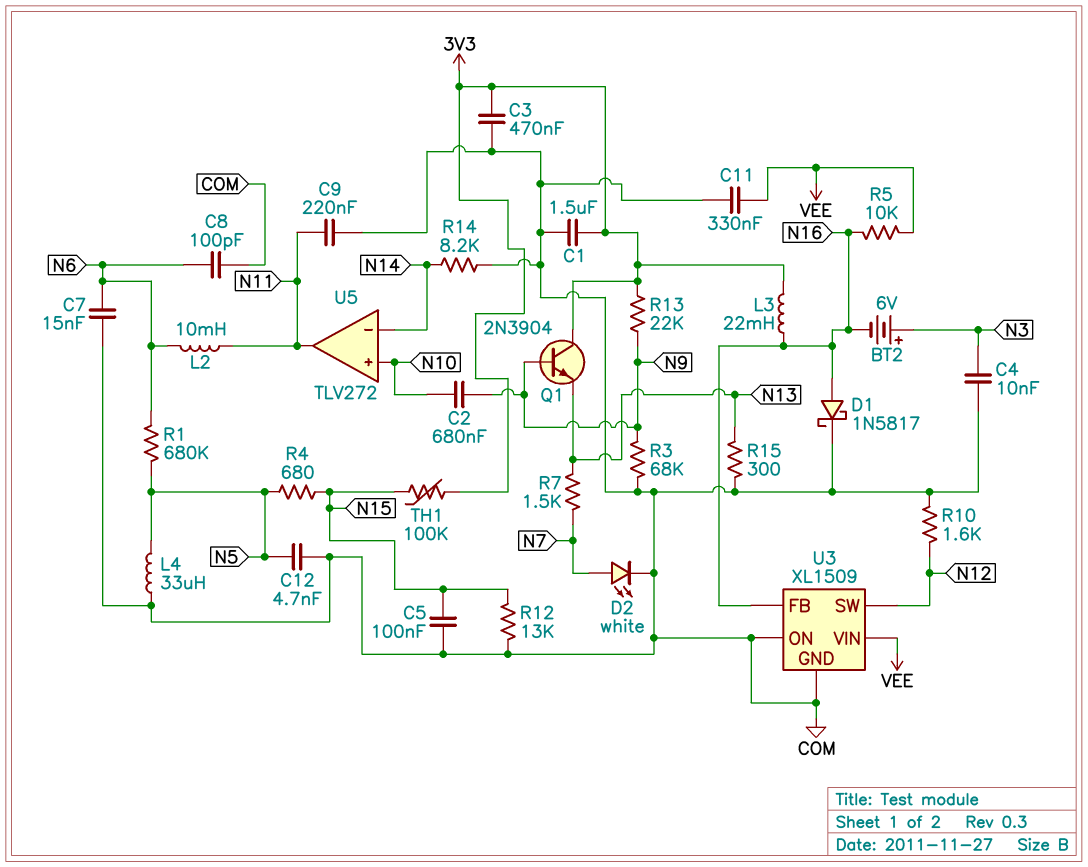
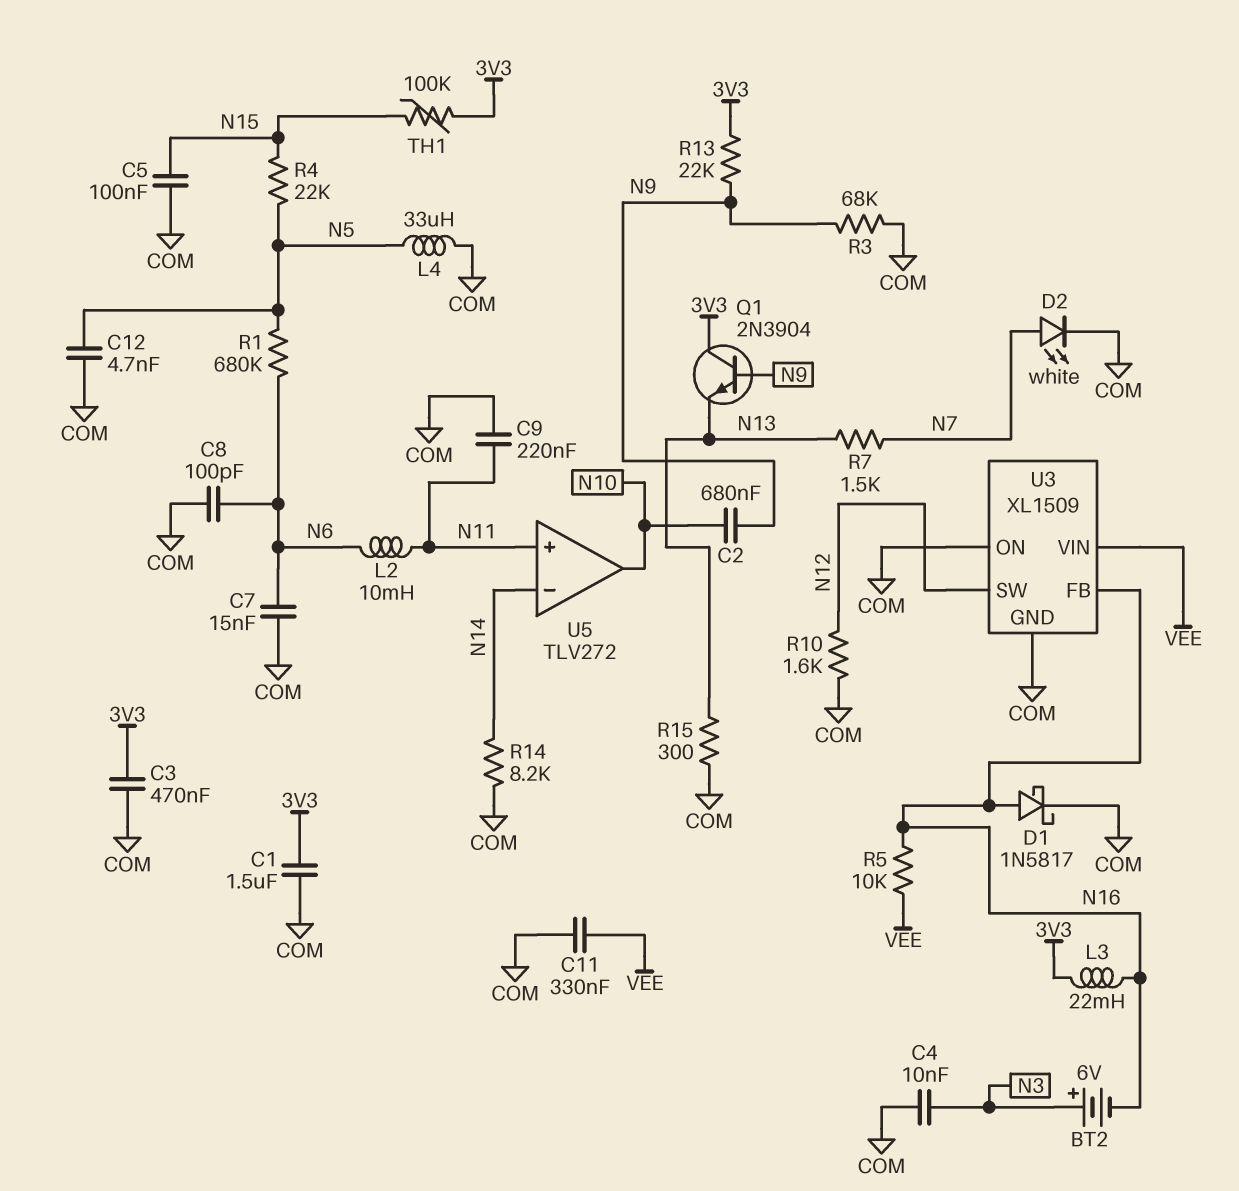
R4: 680 (N5, N15) -> 22k (N5, N15)
R12: 13k (COM, N15) -> none
U5 pin in+: N10 -> N11
U5 pin out: N11 -> N10

